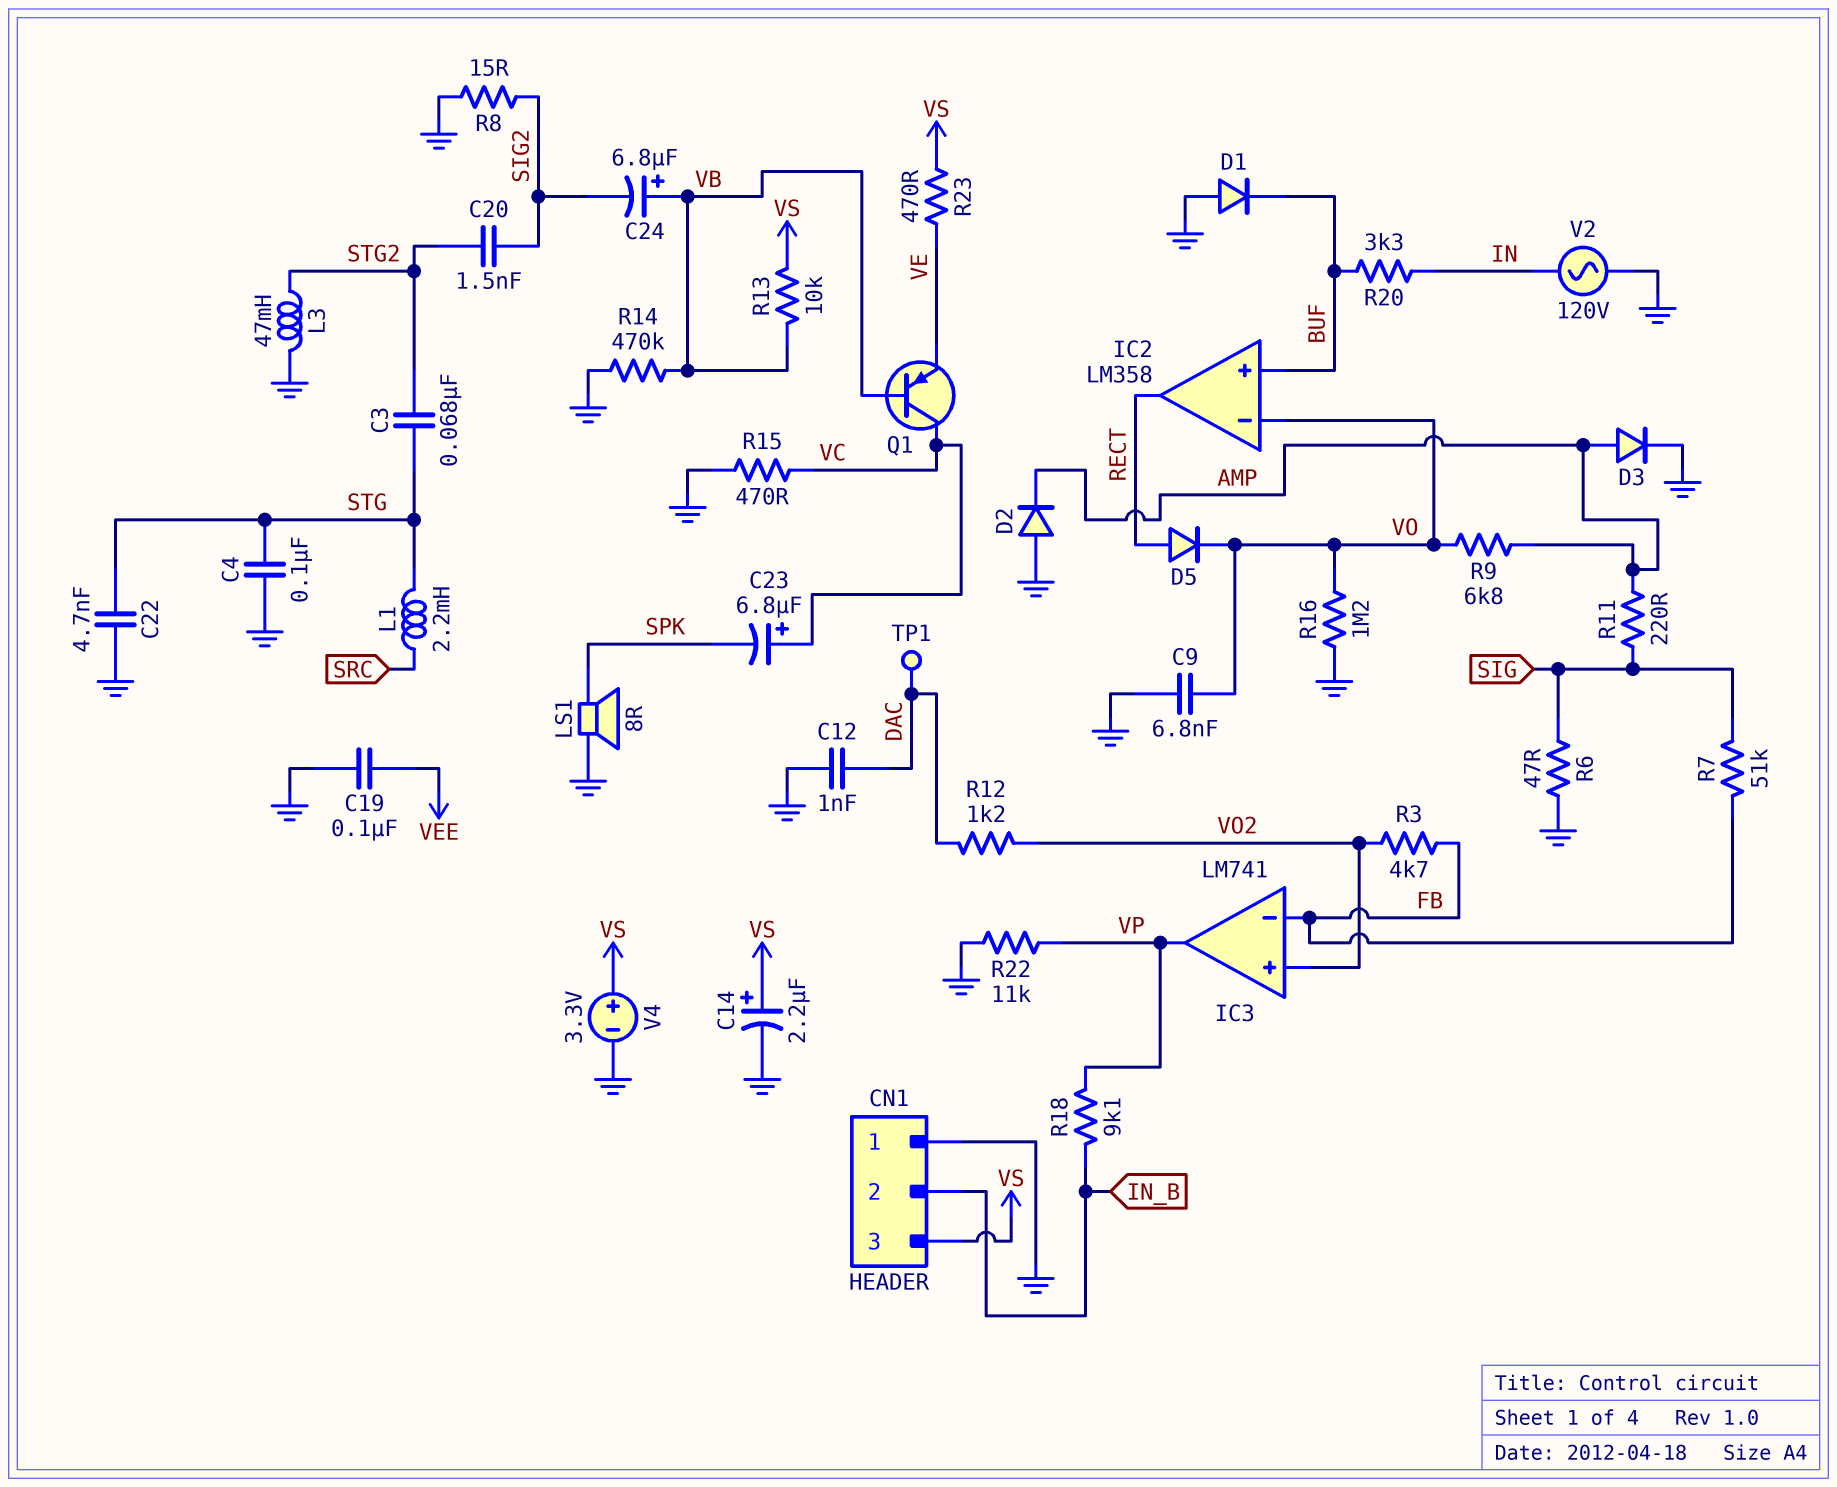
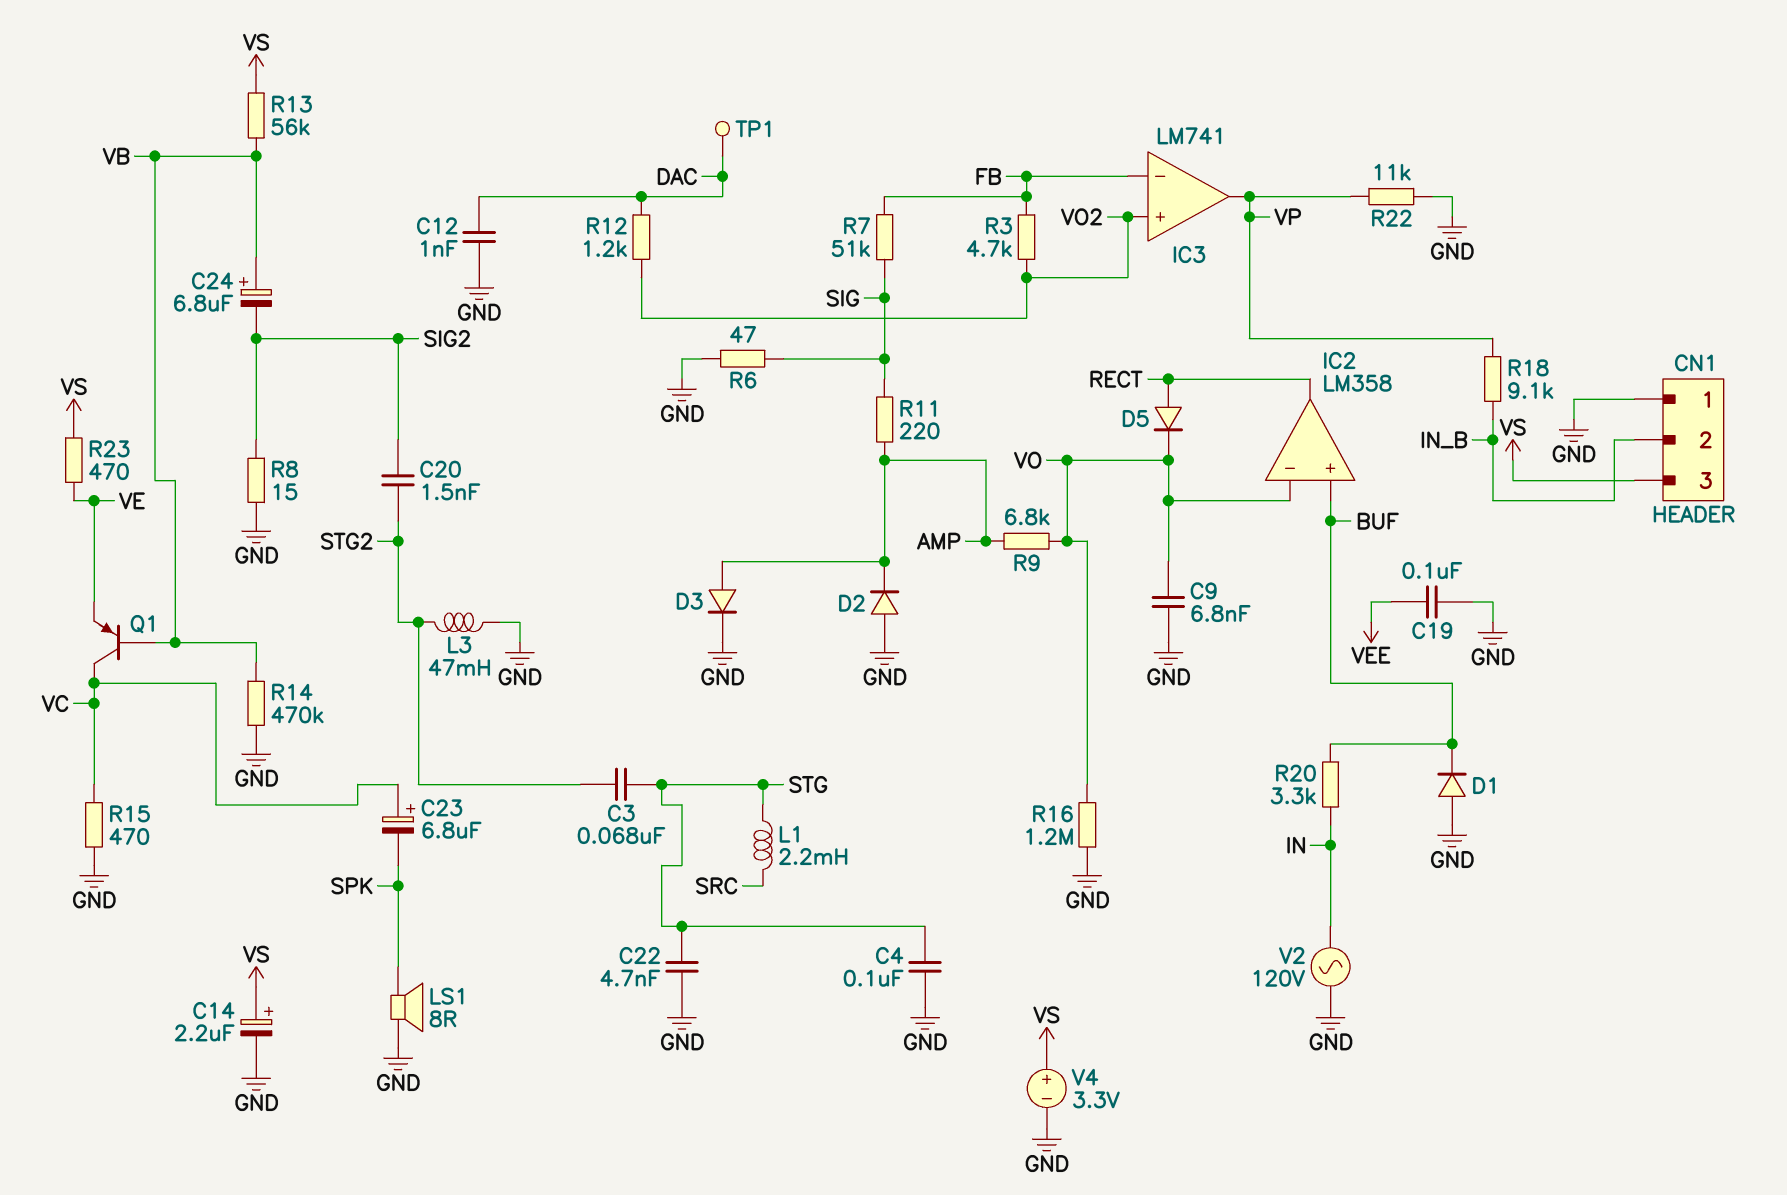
R13: 10k (VB, VS) -> 56k (VB, VS)

